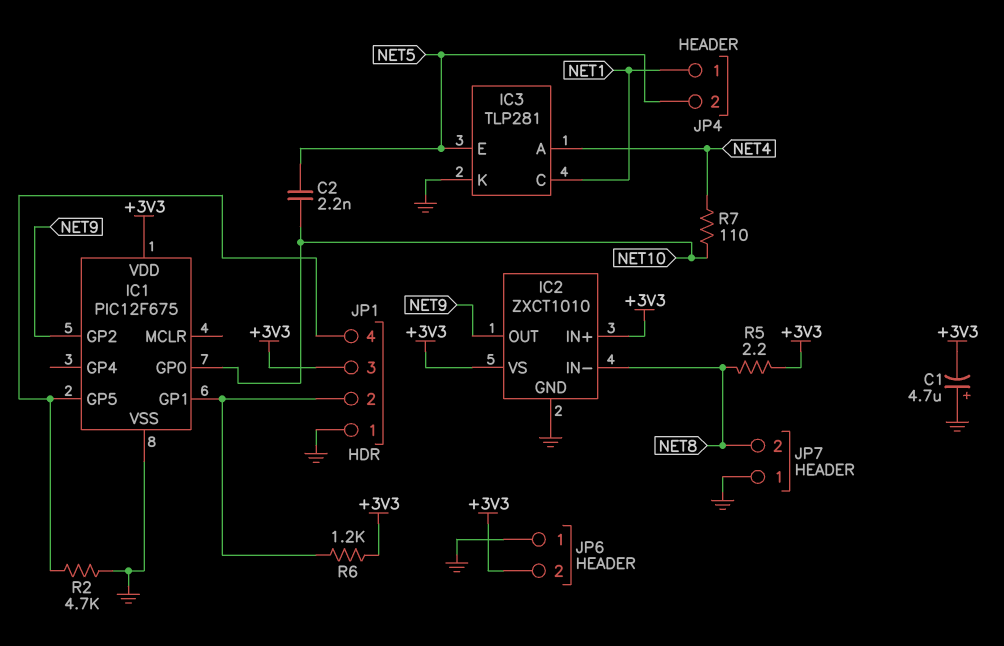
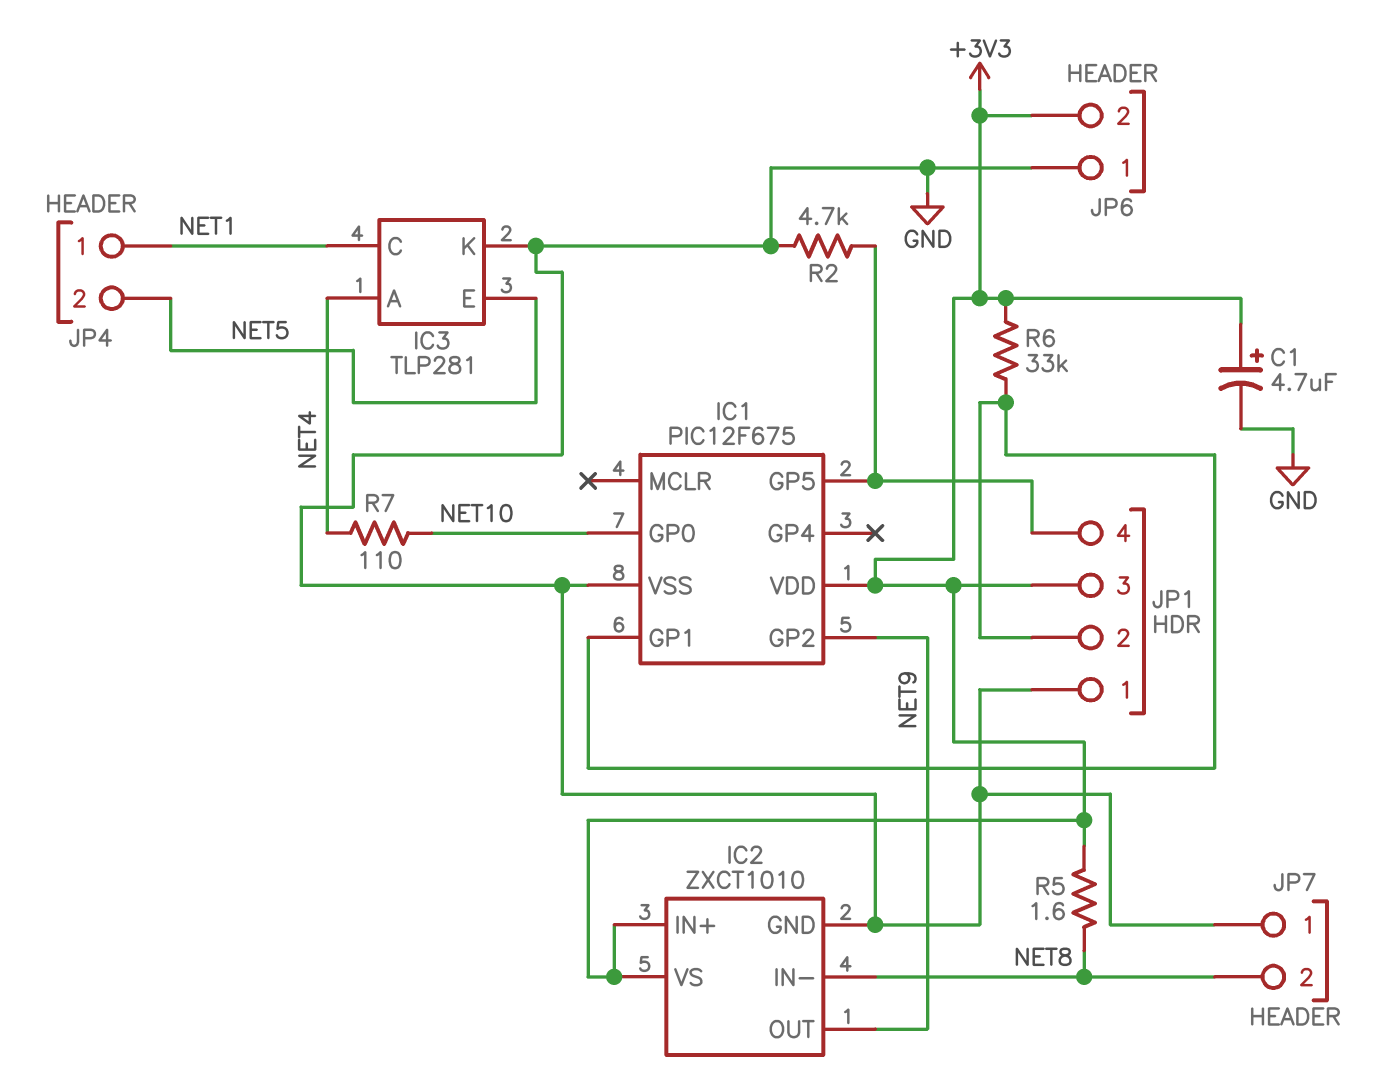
C1: 4.7uF (plus GND, minus +3V3) -> 4.7uF (plus +3V3, minus GND)
C2: 2.2nF (NET5, NET10) -> none
R5: 2.2 (+3V3, NET8) -> 1.6 (+3V3, NET8)
R6: 1.2k (+3V3, IC1/GP1) -> 33k (+3V3, IC1/GP1)

